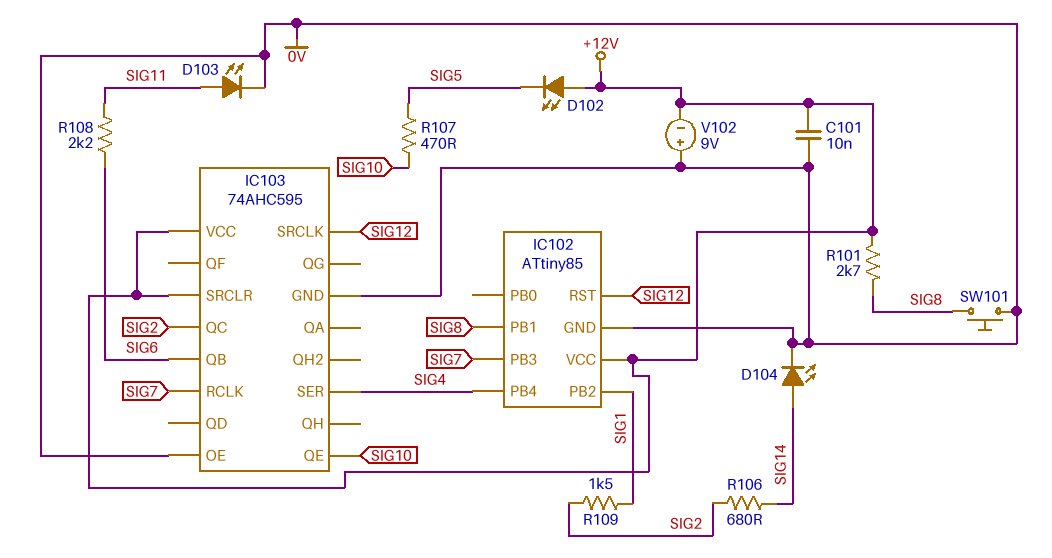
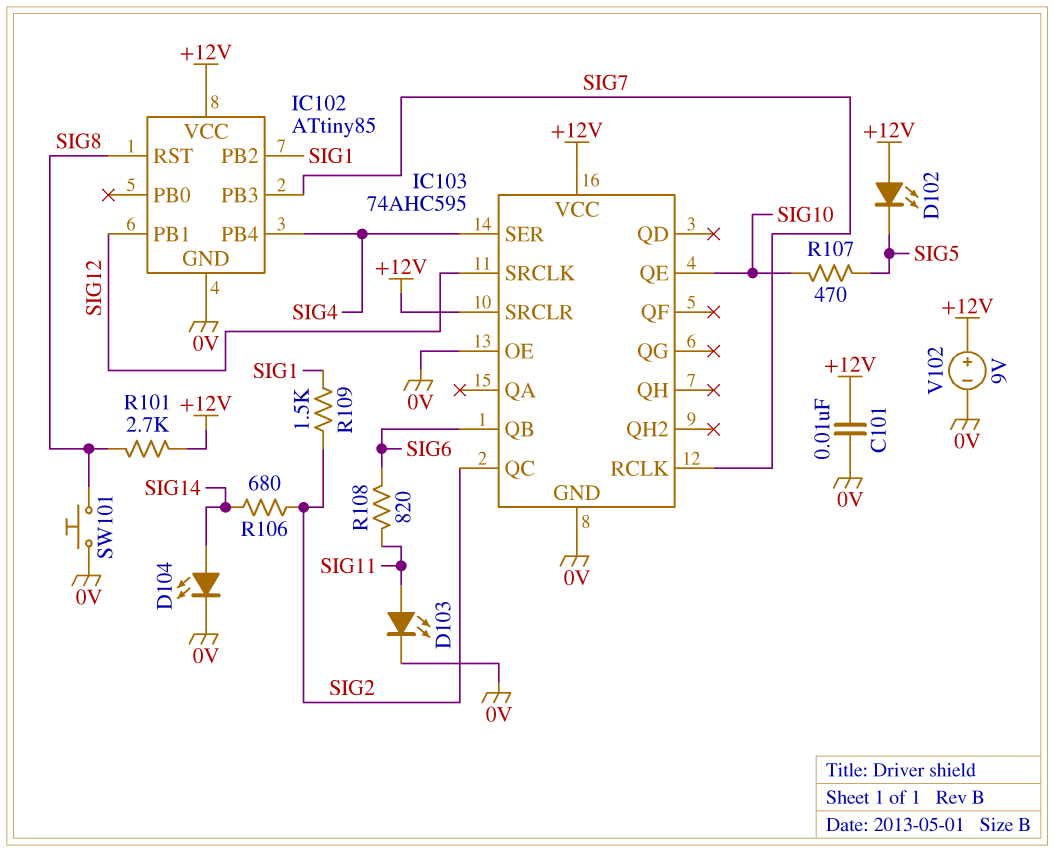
IC102 pin PB1: SIG8 -> SIG12
IC102 pin RST: SIG12 -> SIG8
R108: 2.2k (SIG6, SIG11) -> 820 (SIG6, SIG11)
V102: 9V (plus 0V, minus +12V) -> 9V (plus +12V, minus 0V)

